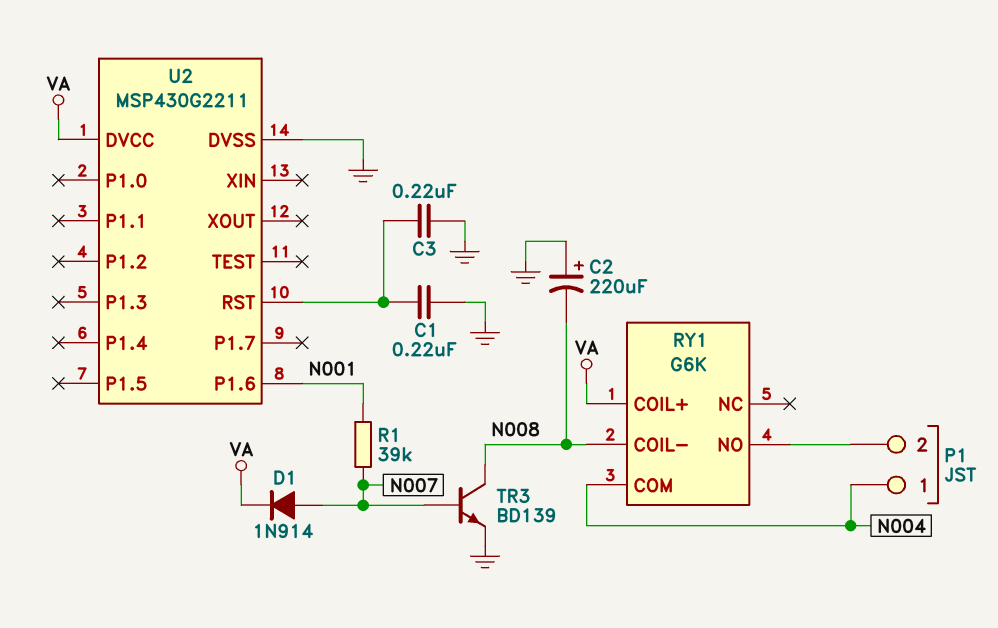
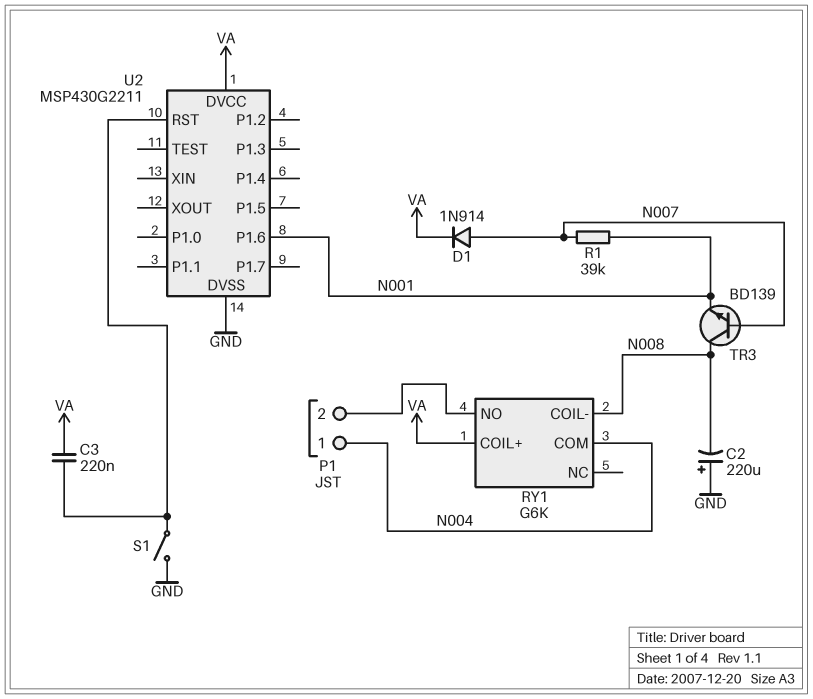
C1: 220nF (GND, U2/RST) -> none
C3: 220nF (GND, U2/RST) -> 220nF (U2/RST, VA)
S1: none -> switch (GND, U2/RST)
TR3: NPN BD139 (B N007, C N008, E GND) -> NPN BD139 (B N007, C N008, E N001)

